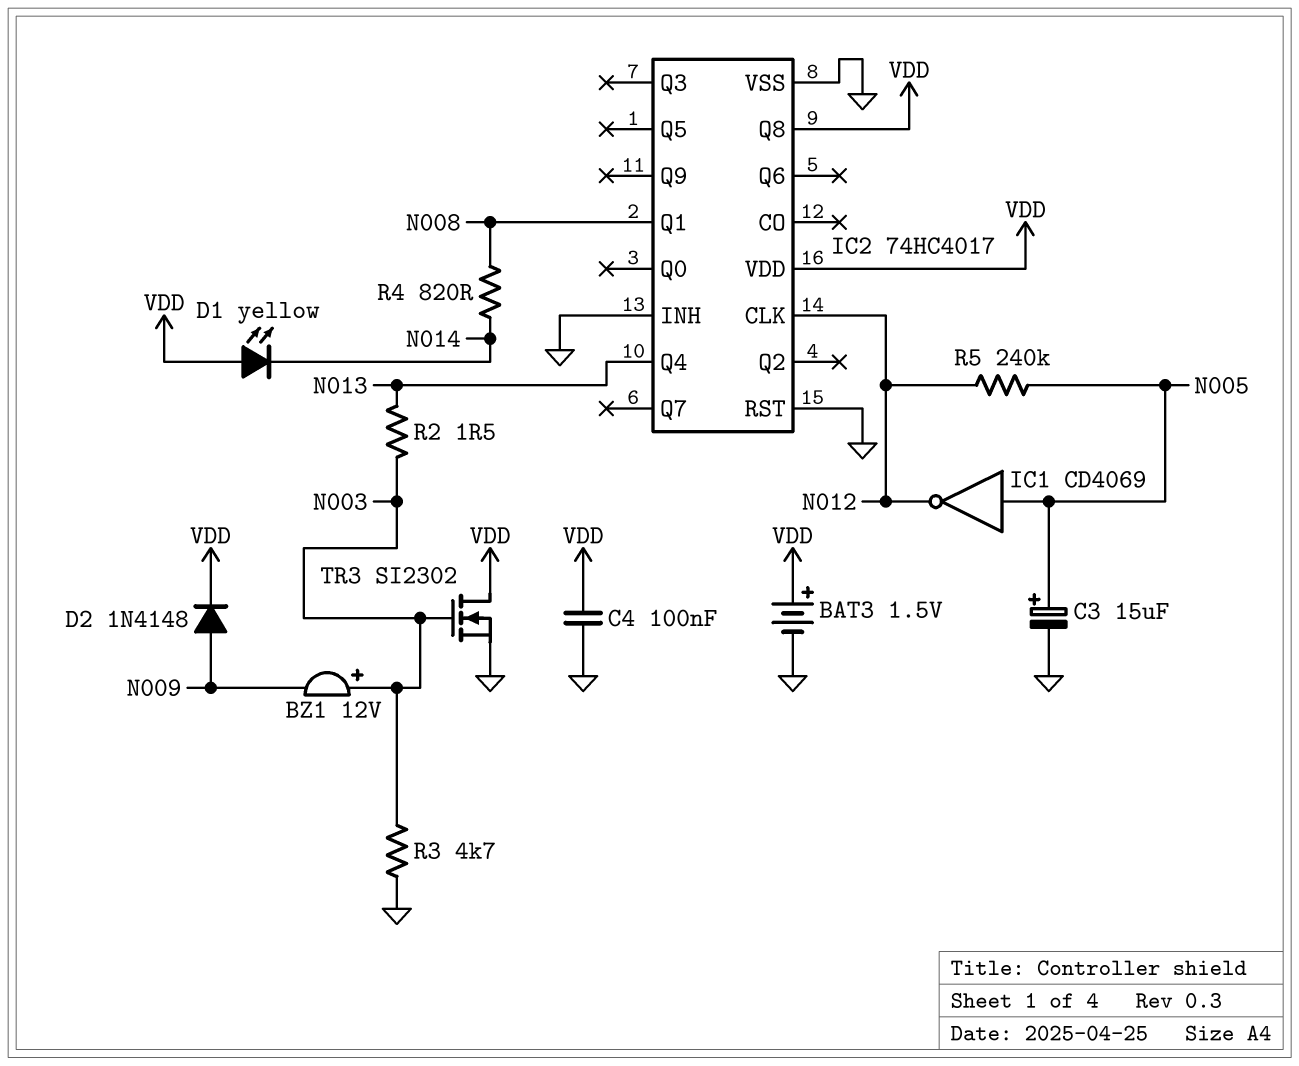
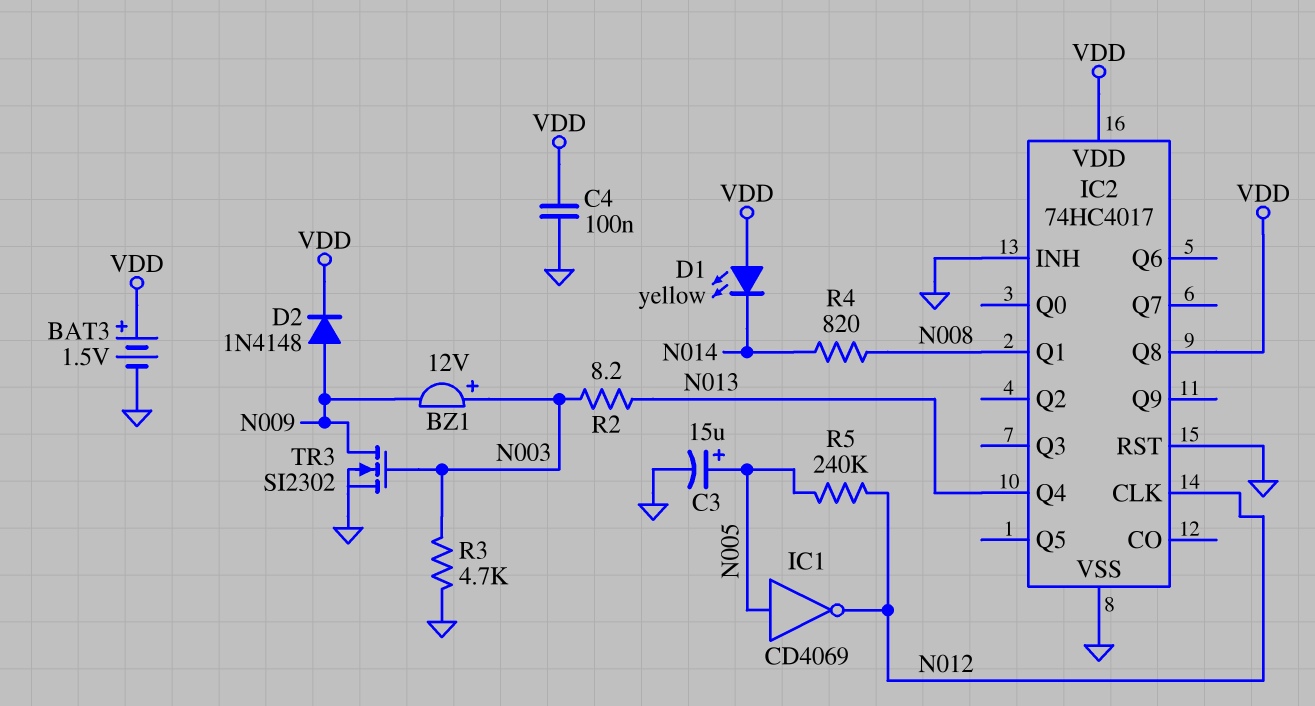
R2: 1.5 (N003, N013) -> 8.2 (N003, N013)
TR3: NMOS SI2302 (G N003, D VDD, S GND) -> NMOS SI2302 (G N003, D N009, S GND)

